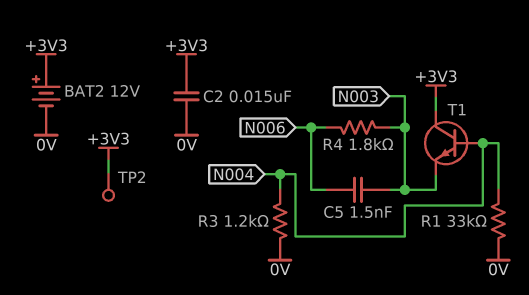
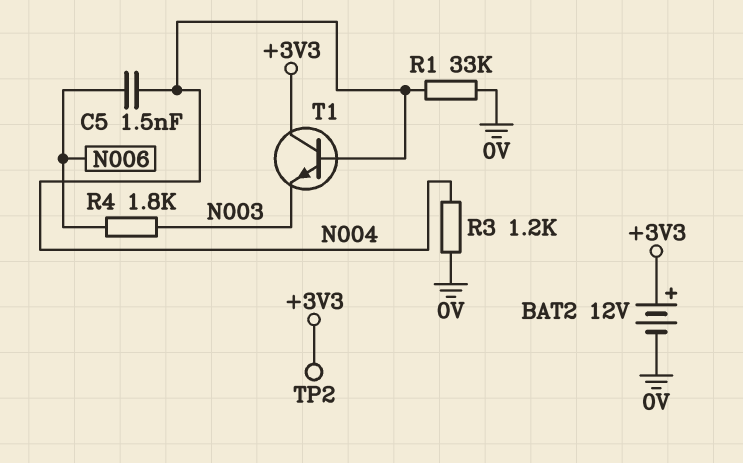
C2: 15nF (+3V3, 0V) -> none
C5: 1.5nF (N003, N006) -> 1.5nF (N004, N006)

